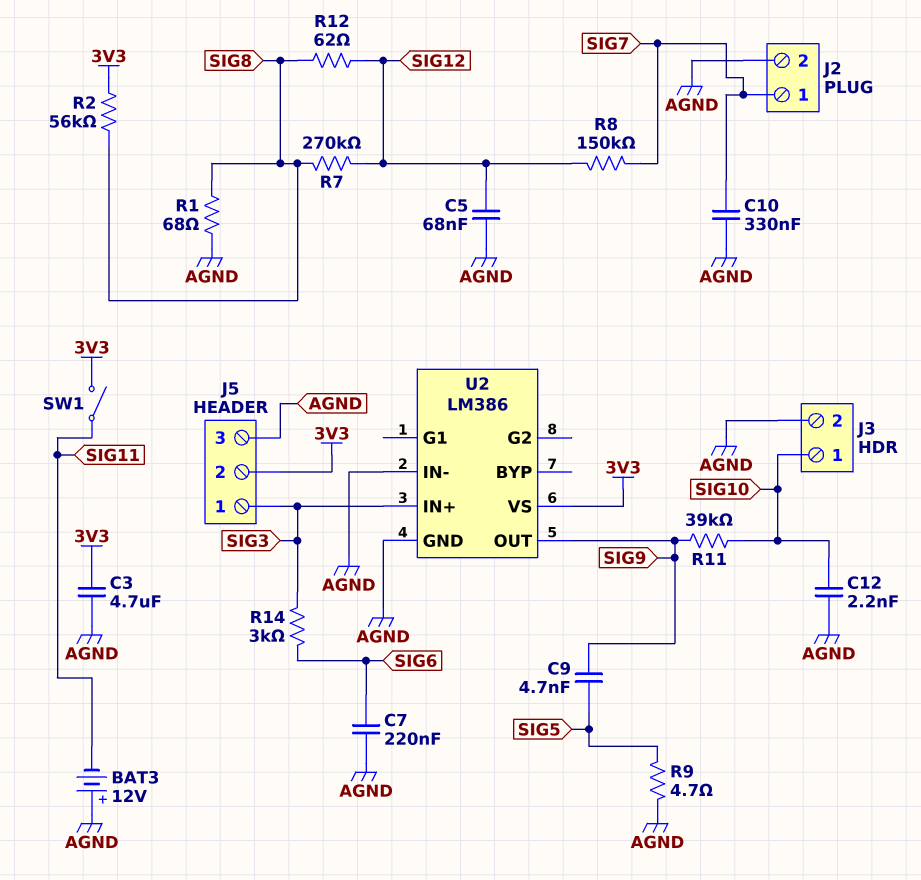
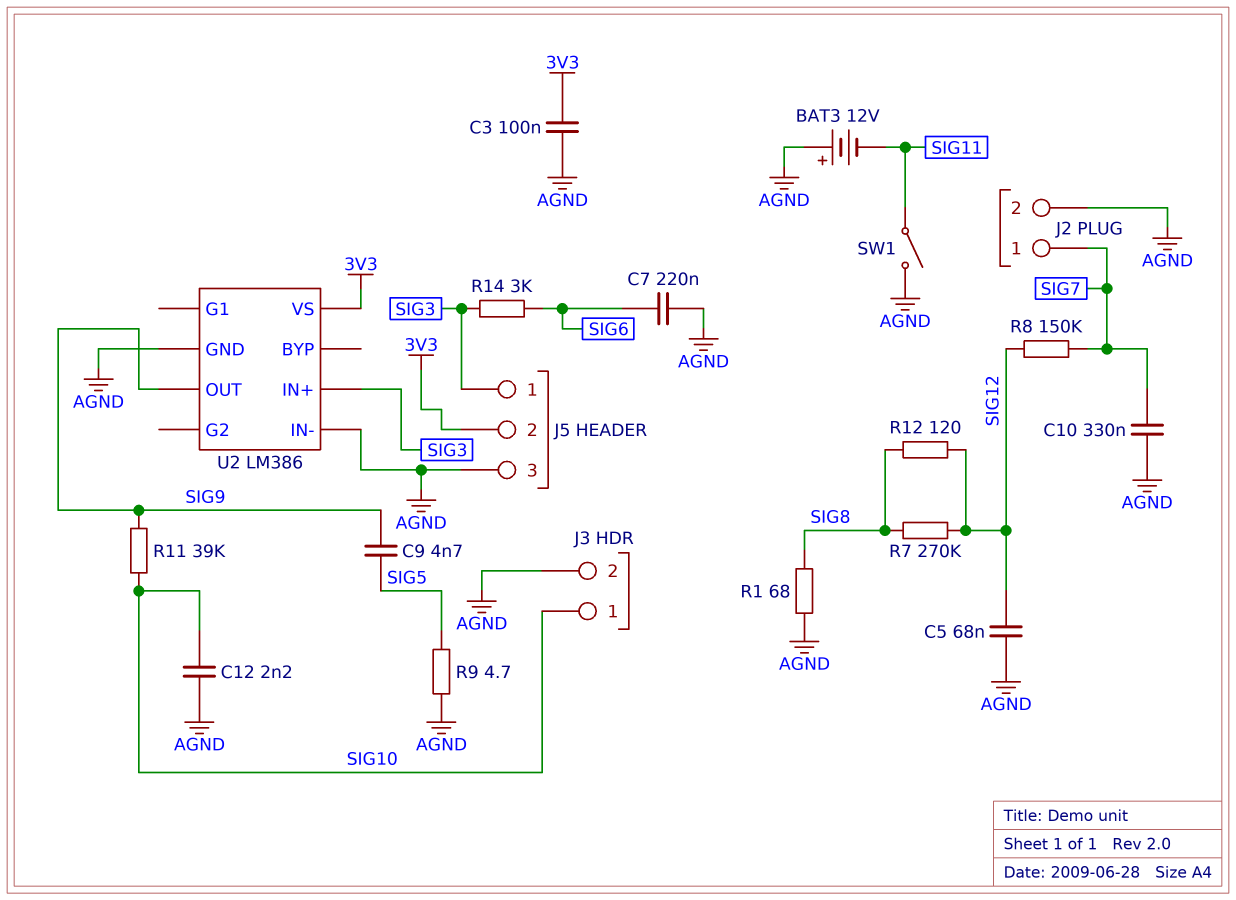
C3: 4.7uF (3V3, AGND) -> 100nF (3V3, AGND)
R2: 56k (3V3, SIG8) -> none
R12: 62 (SIG8, SIG12) -> 120 (SIG8, SIG12)
SW1: switch (3V3, SIG11) -> switch (AGND, SIG11)

